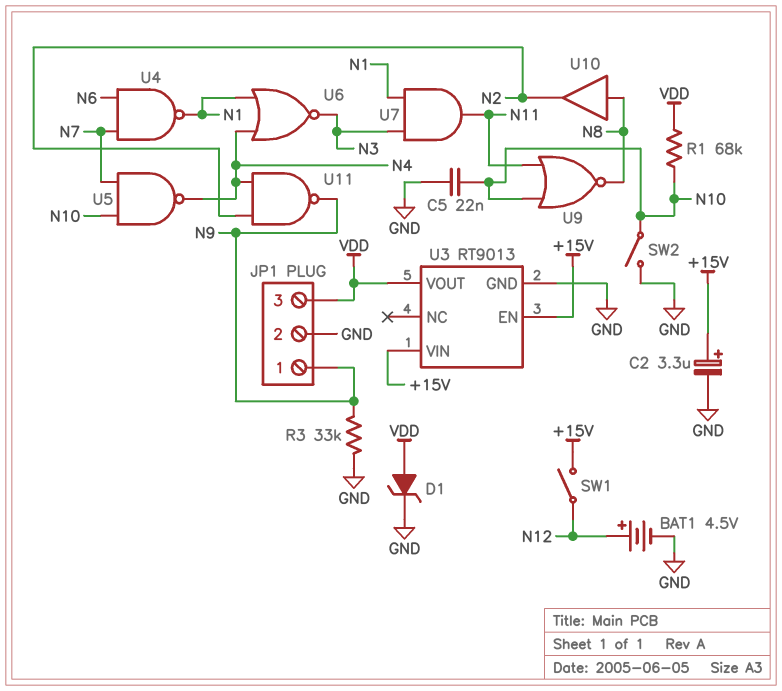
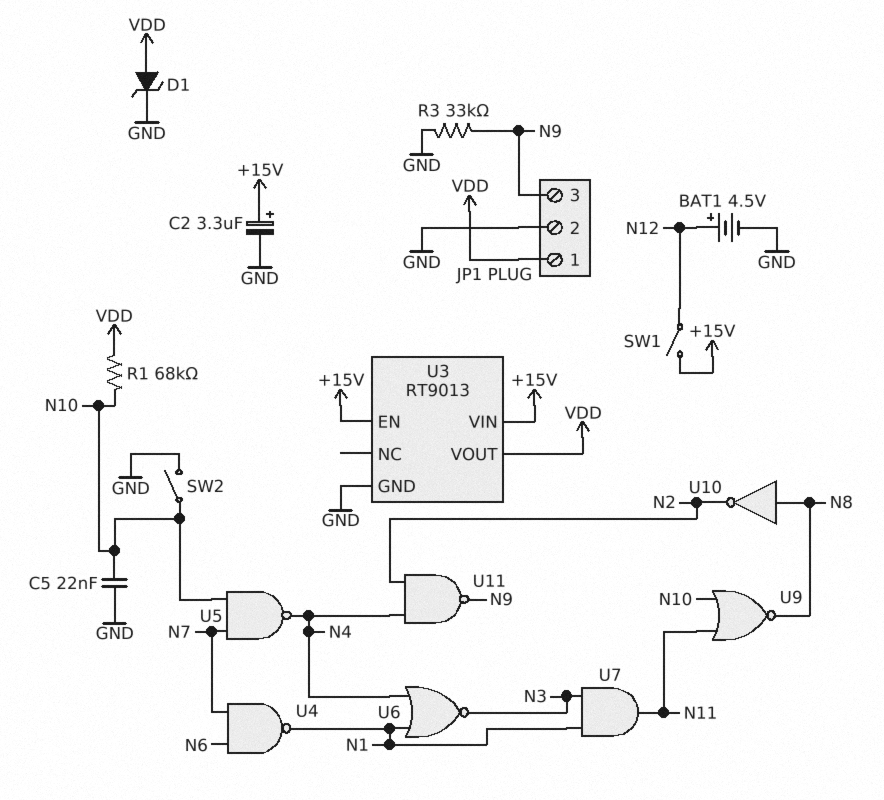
JP1 pin 1: N9 -> VDD
JP1 pin 3: VDD -> N9
U10: buffer (in N8, out N2) -> NOT (in N8, out N2)

